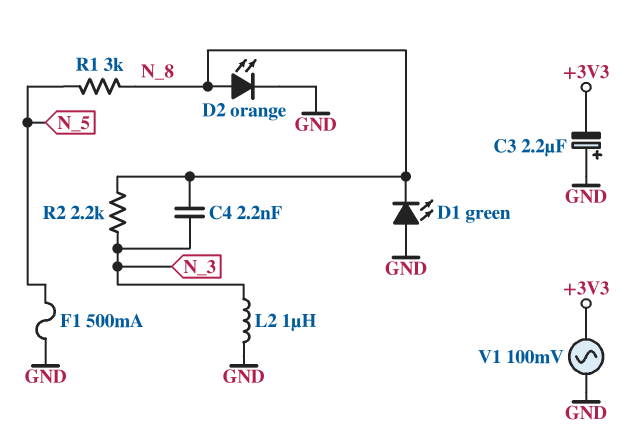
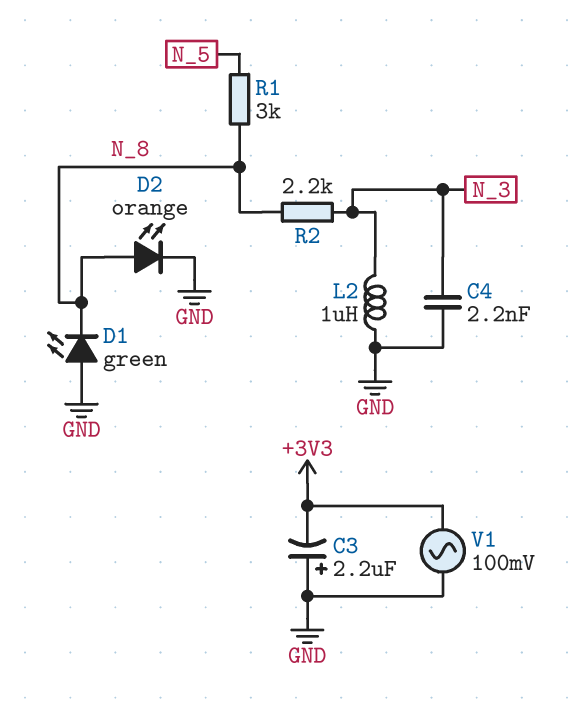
C4: 2.2nF (N_3, N_8) -> 2.2nF (GND, N_3)
F1: 500mA (GND, N_5) -> none

